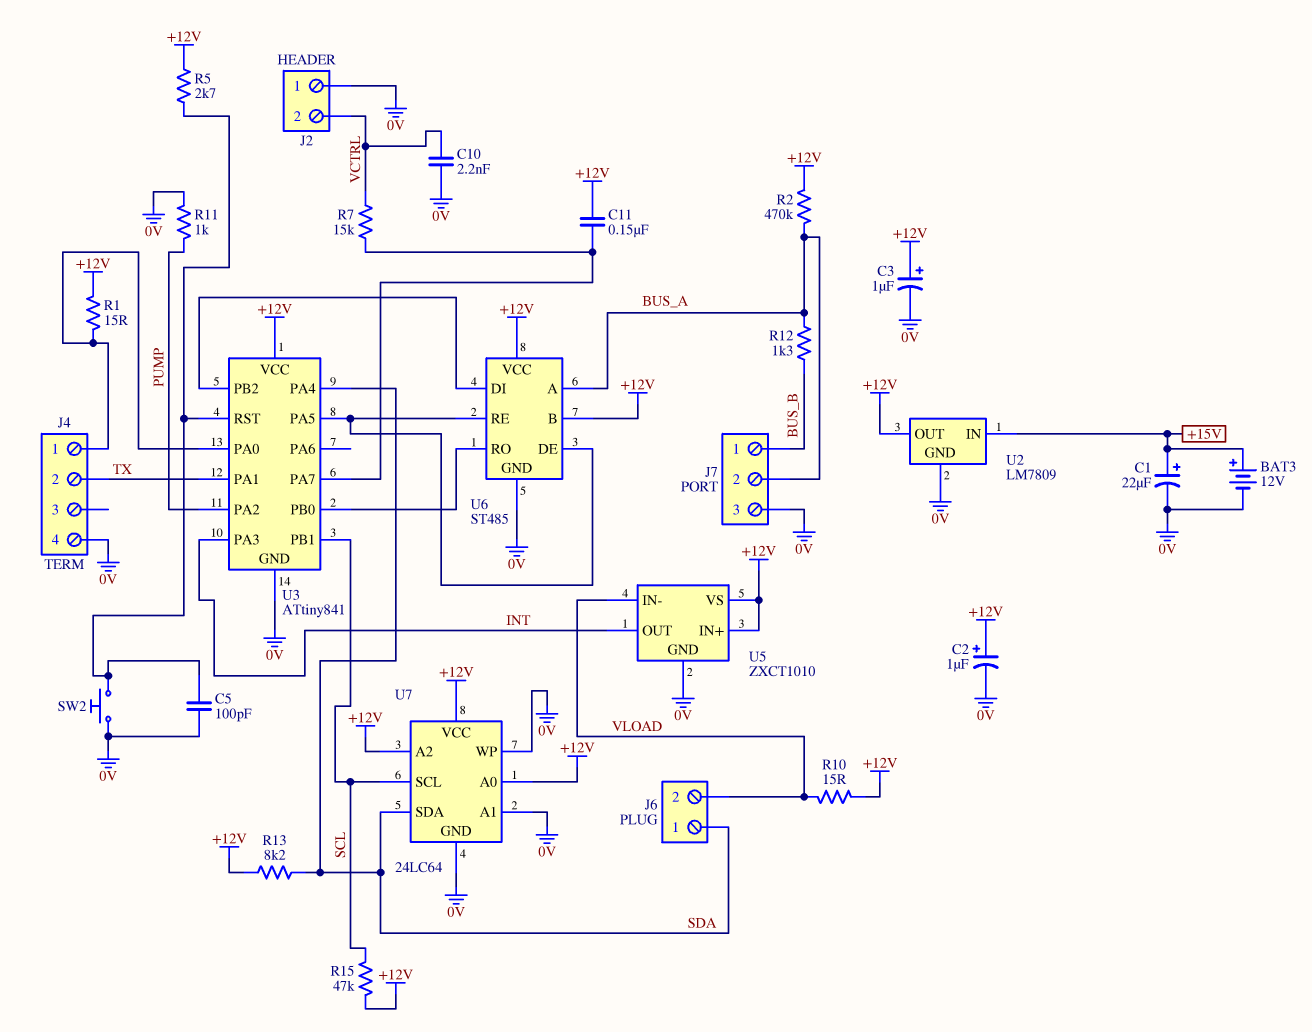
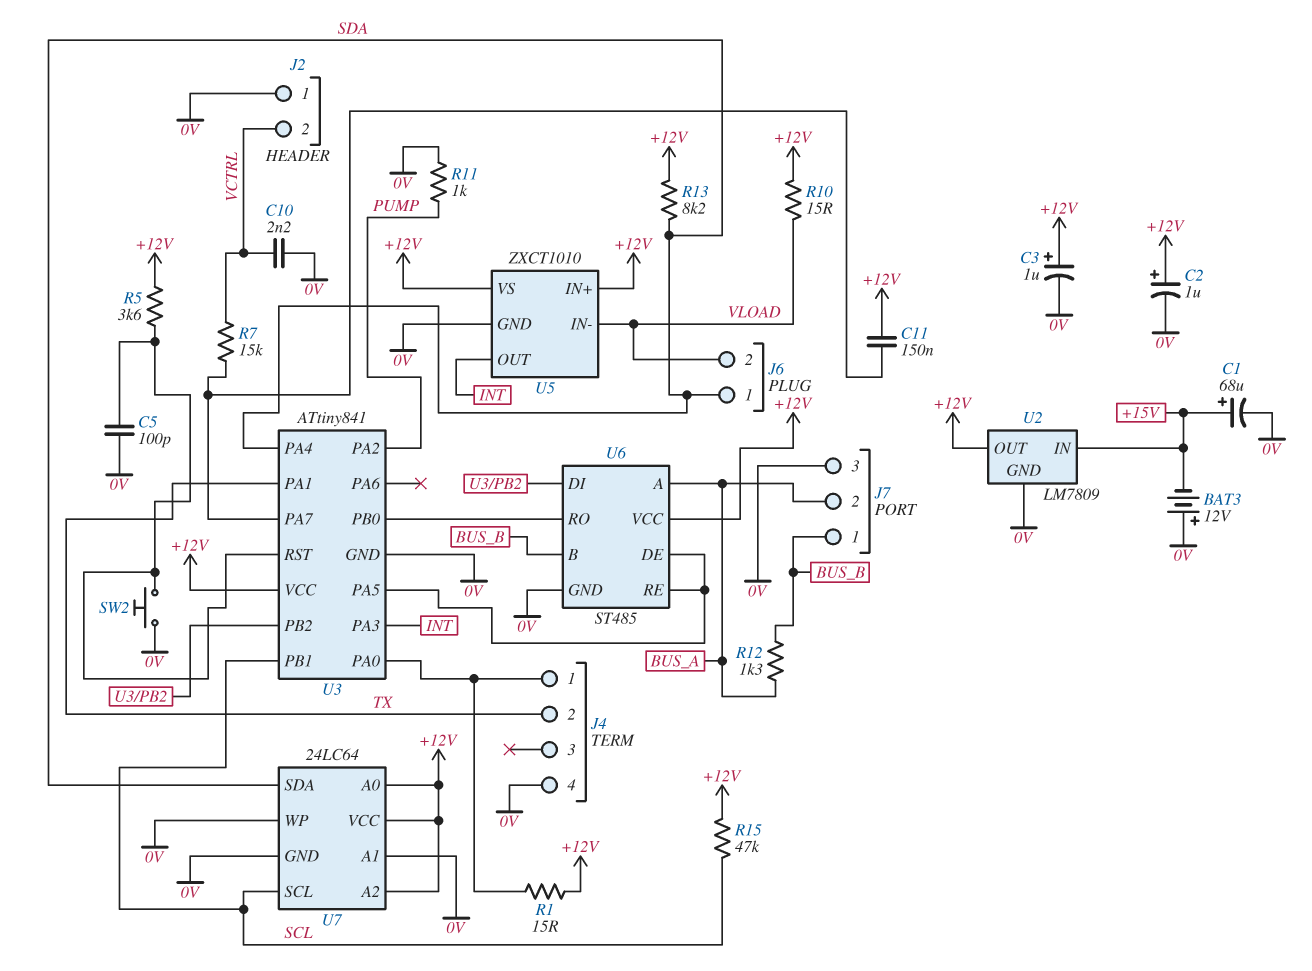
BAT3: 12V (plus +15V, minus 0V) -> 12V (plus 0V, minus +15V)
C1: 22uF (plus +15V, minus 0V) -> 68uF (plus +15V, minus 0V)
R2: 470k (+12V, BUS_A) -> none
R5: 2.7k (+12V, U3/RST) -> 3.6k (+12V, U3/RST)
U6 pin B: +12V -> BUS_B

